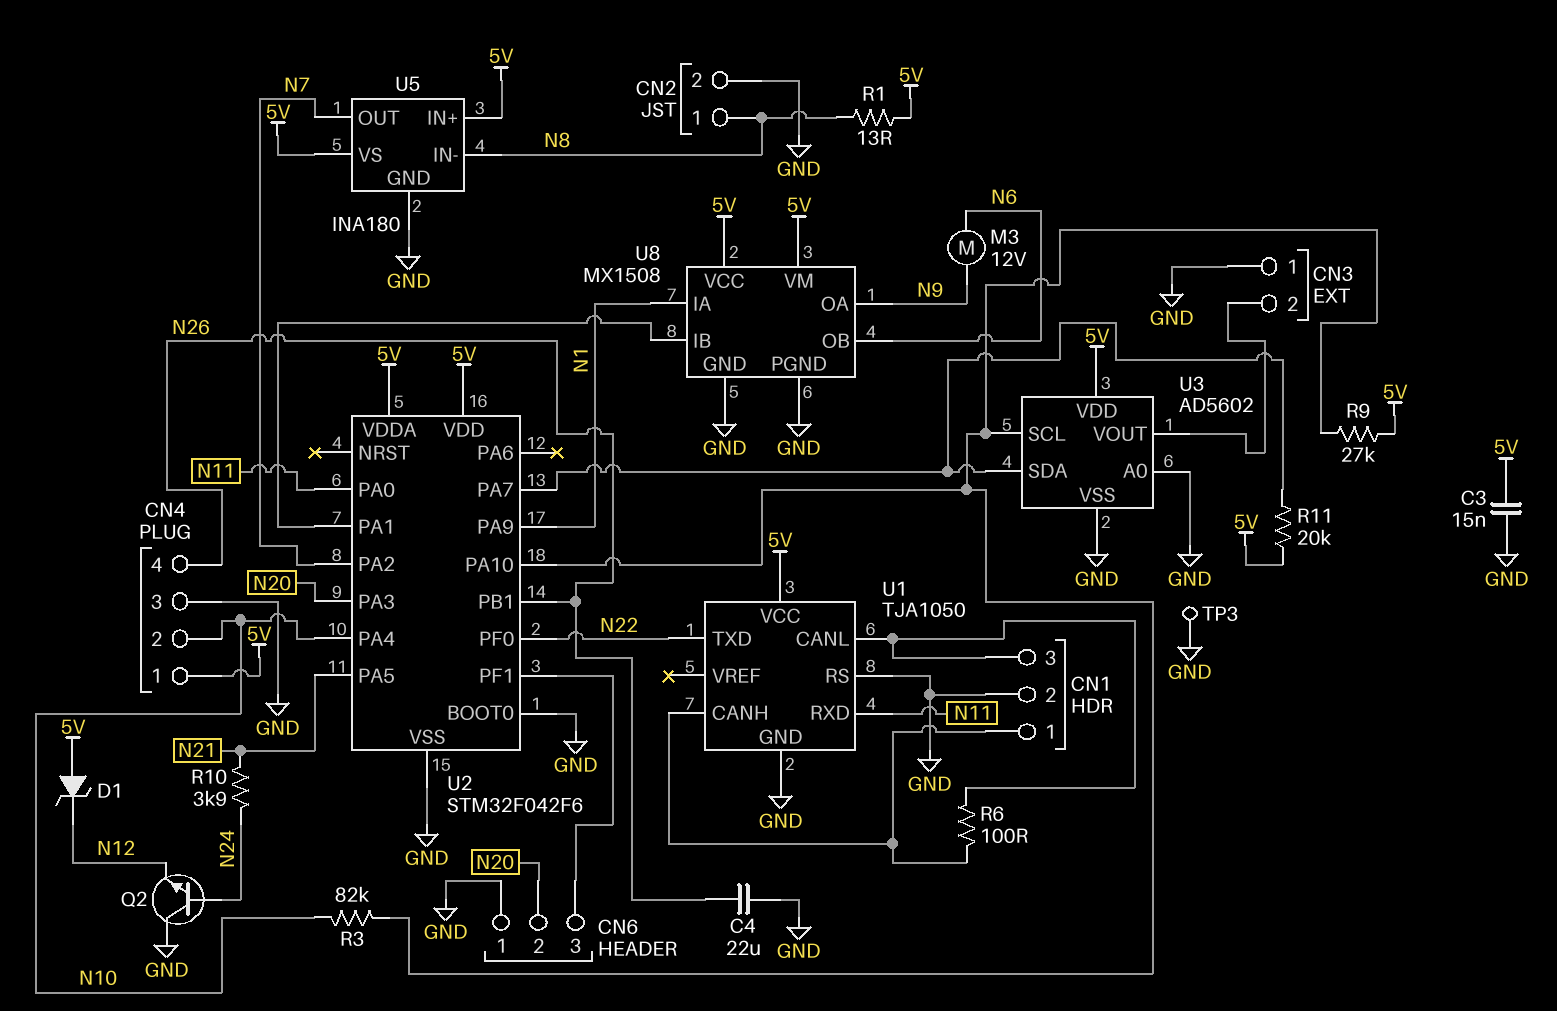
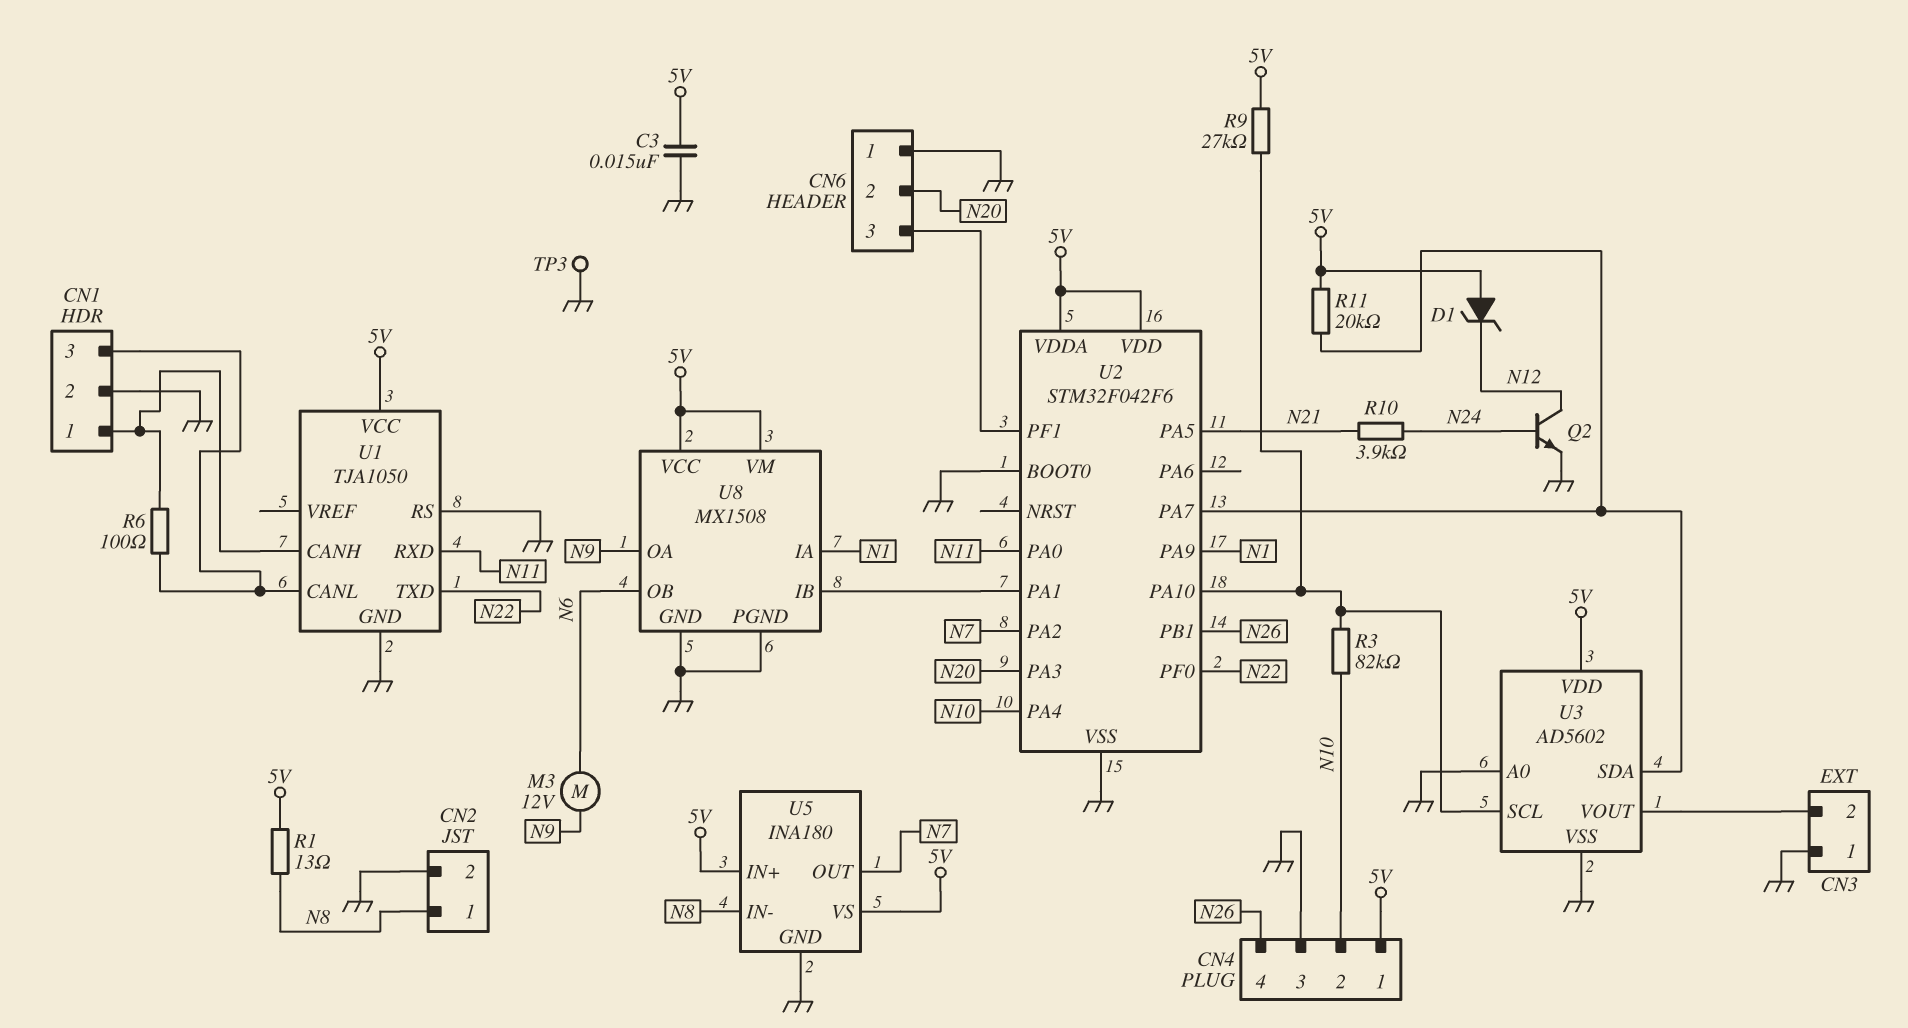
C4: 22uF (GND, N26) -> none
Q2: NPN (B N24, C GND, E N12) -> NPN (B N24, C N12, E GND)

